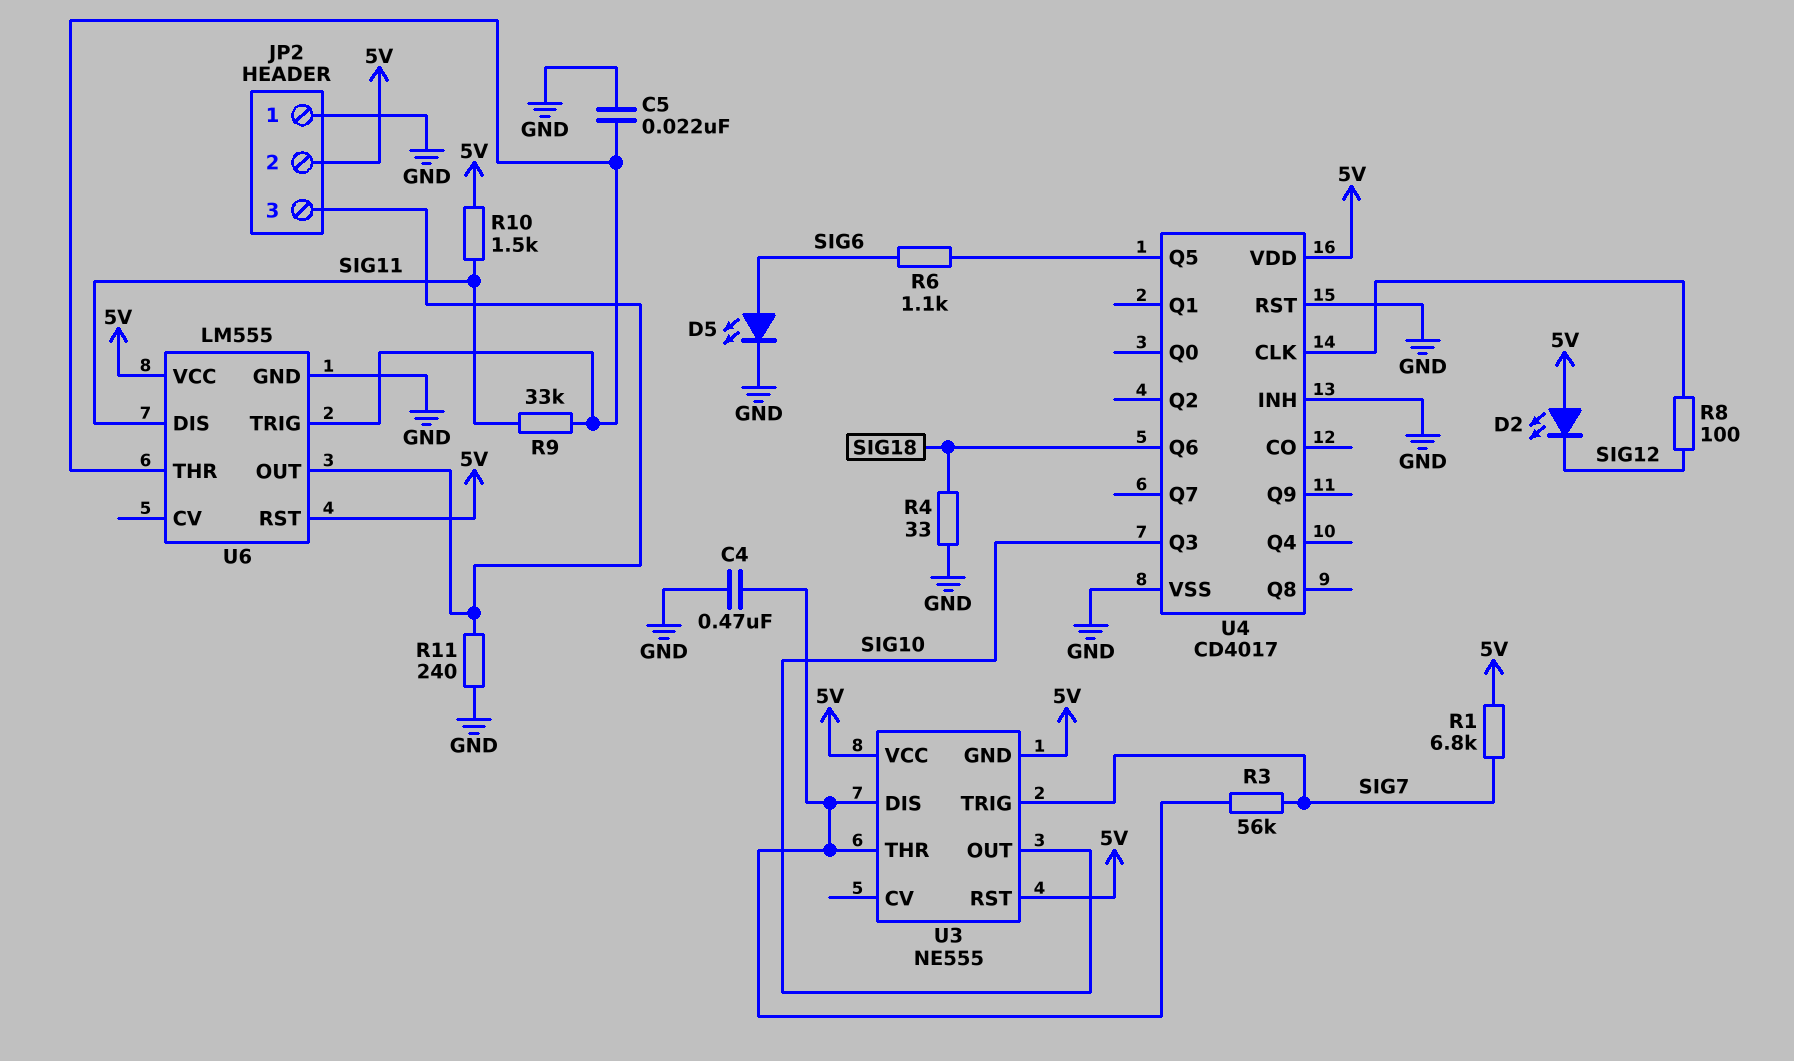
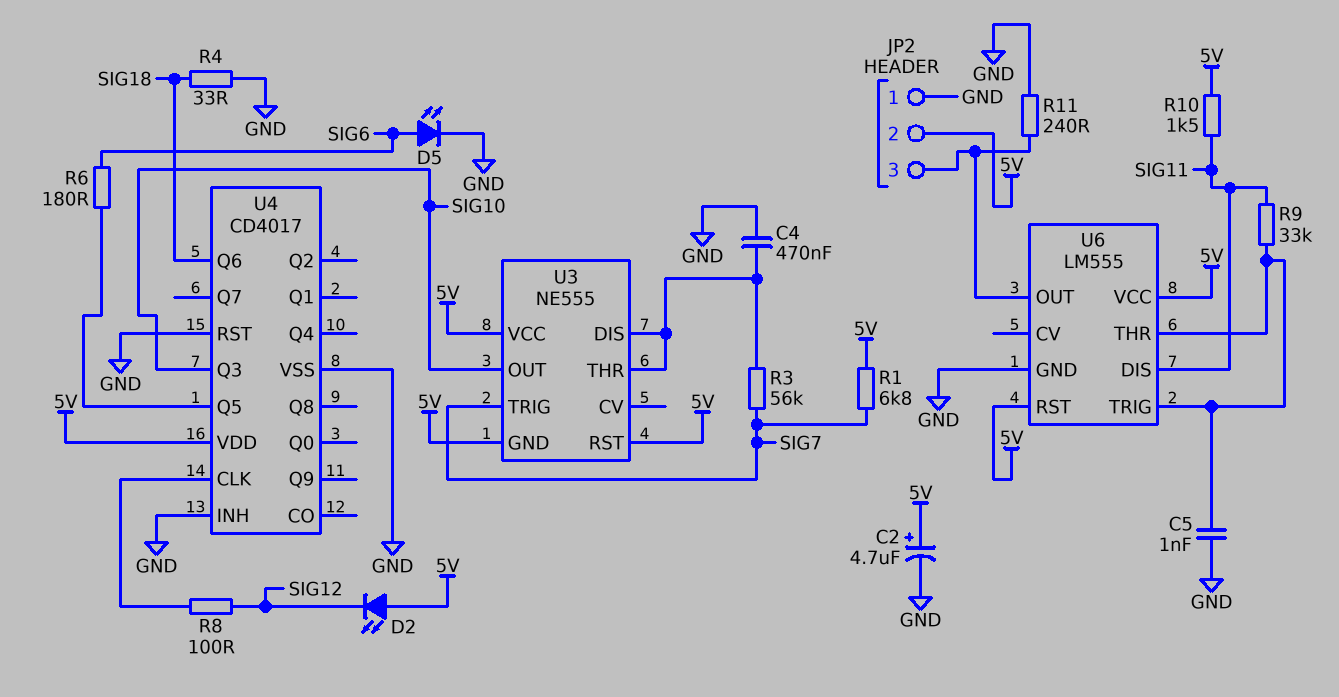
C2: none -> 4.7uF (plus 5V, minus GND)
C5: 22nF (GND, U6/THR) -> 1nF (GND, U6/THR)
R6: 1.1k (SIG6, U4/Q5) -> 180 (SIG6, U4/Q5)

